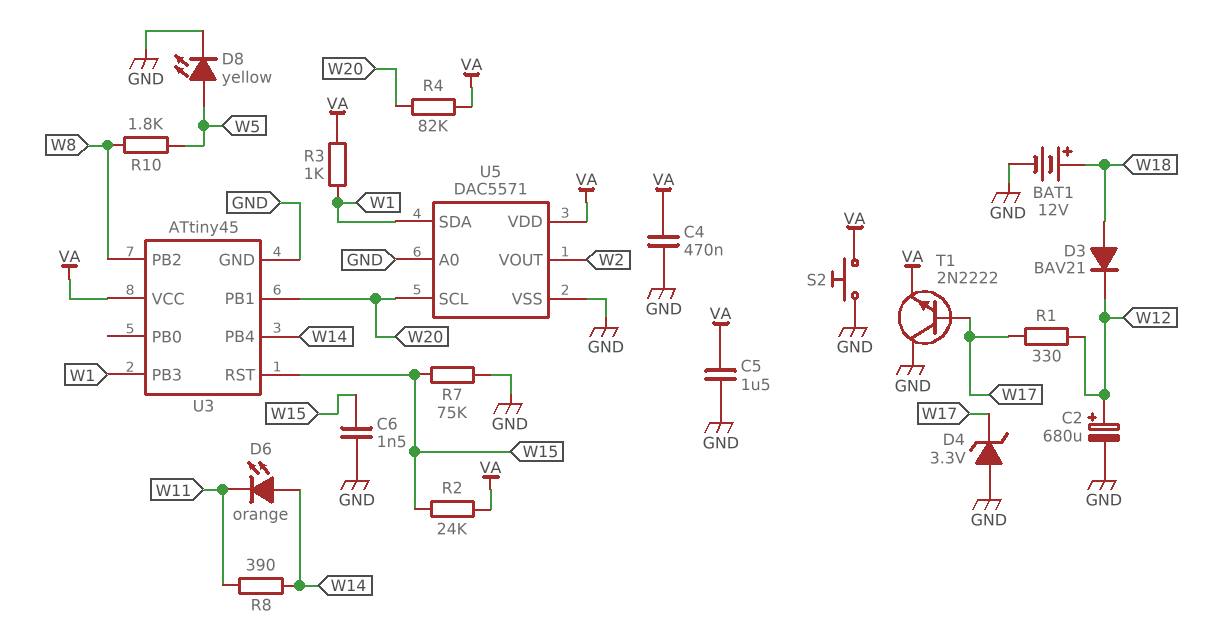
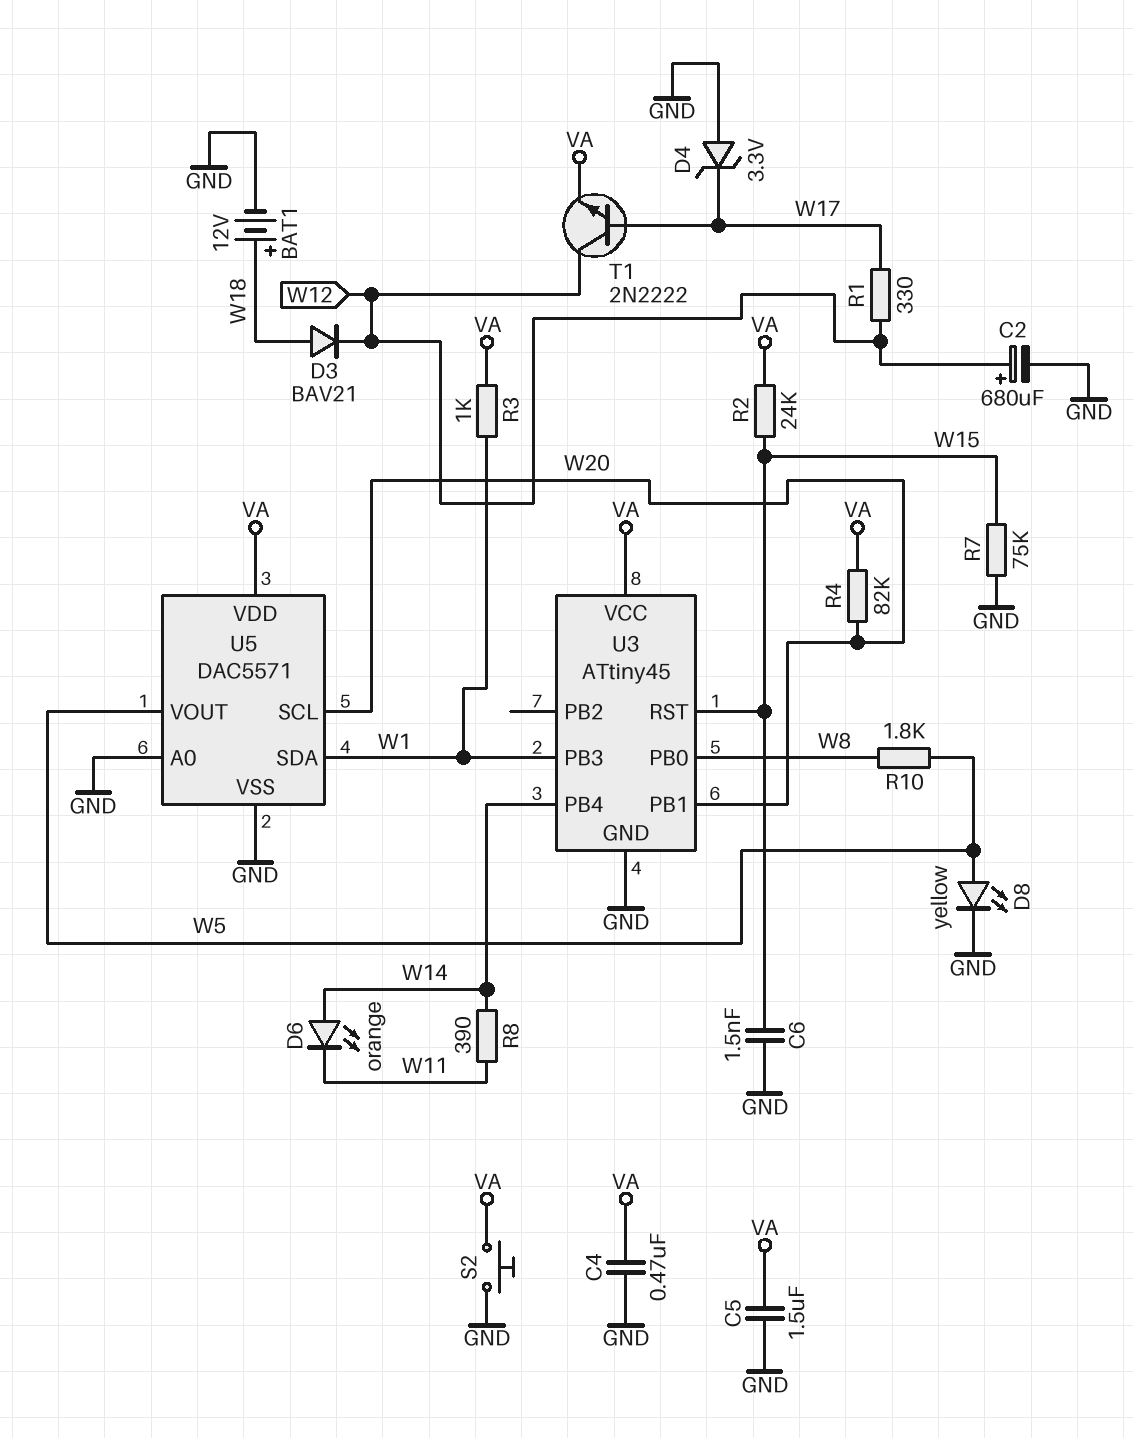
T1: NPN 2N2222 (B W17, C GND, E VA) -> NPN 2N2222 (B W17, C W12, E VA)
U3 pin PB0: none -> W8
U3 pin PB2: W8 -> none
U5 pin VOUT: W2 -> W5

